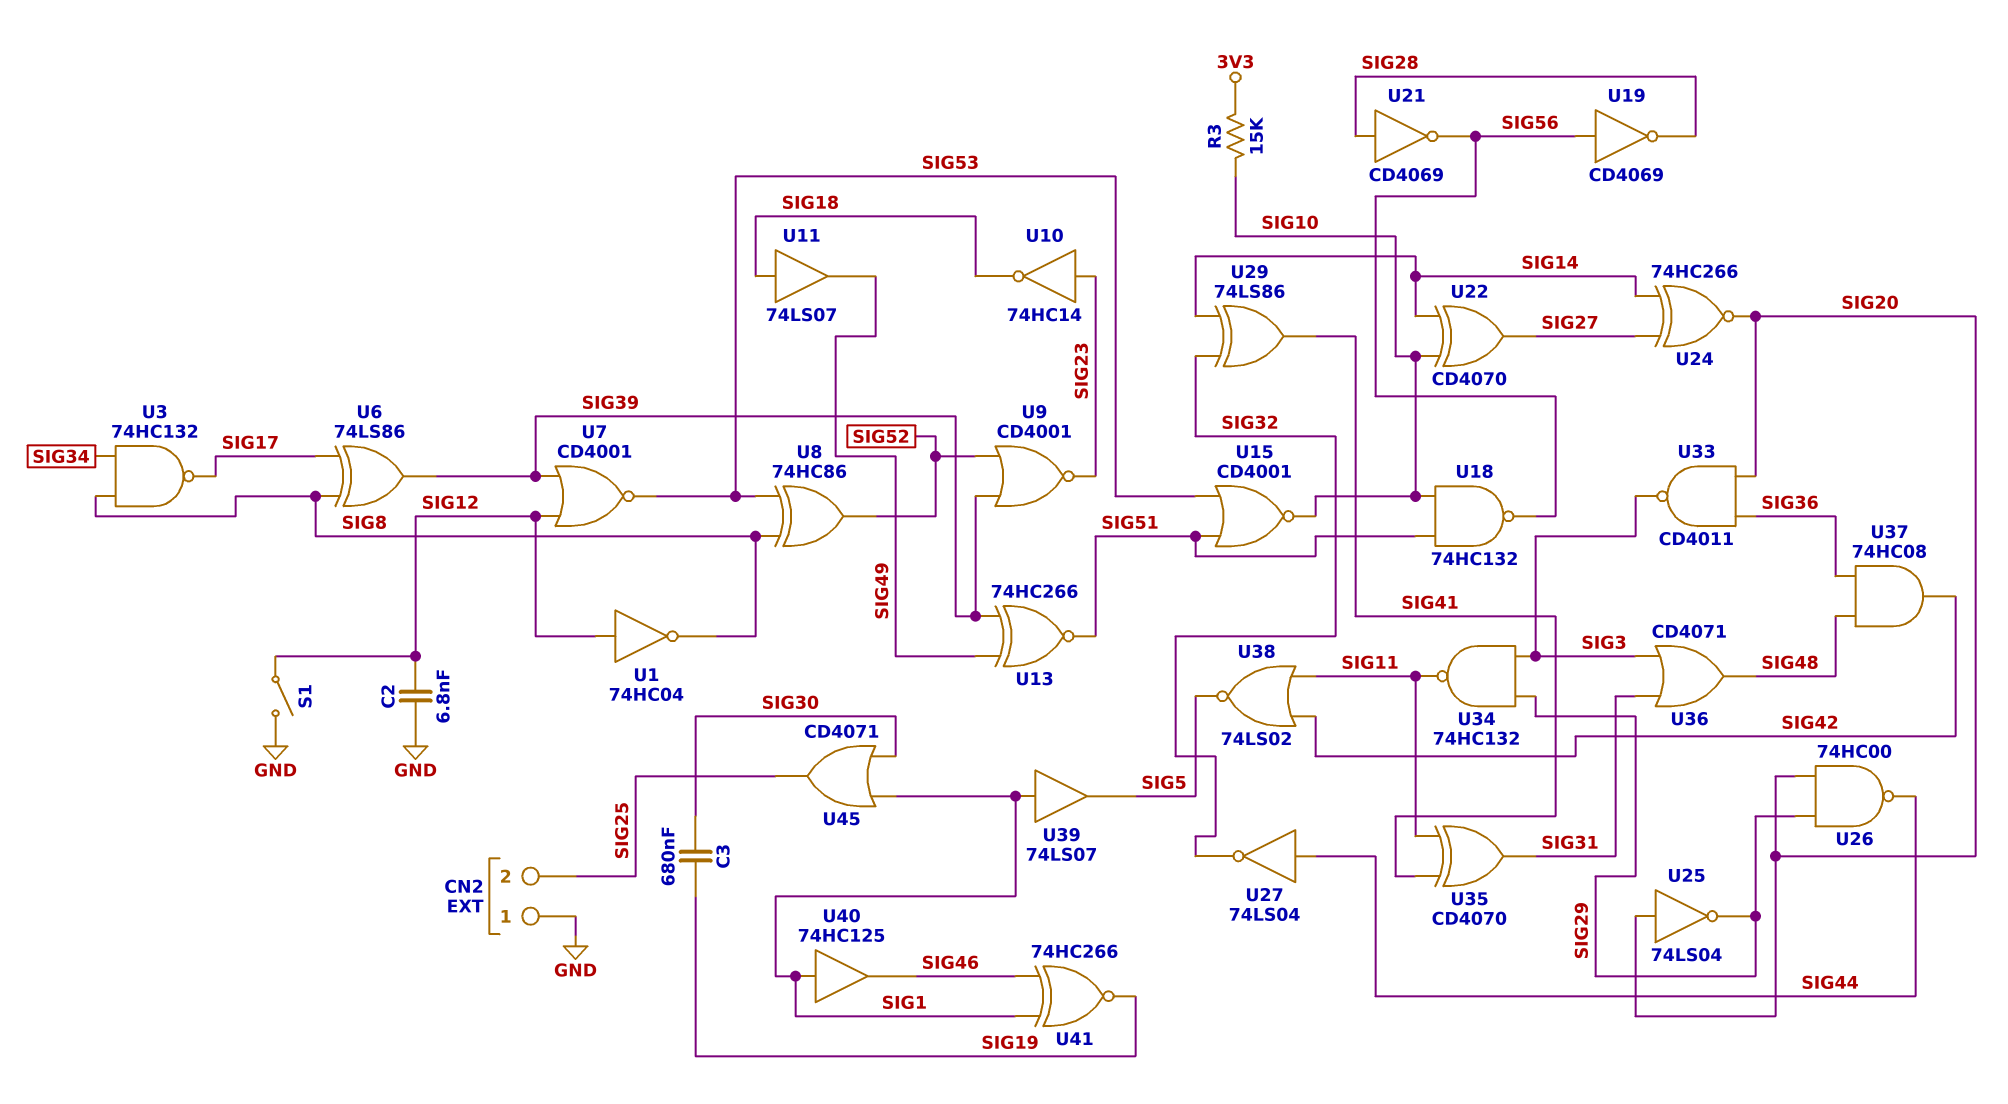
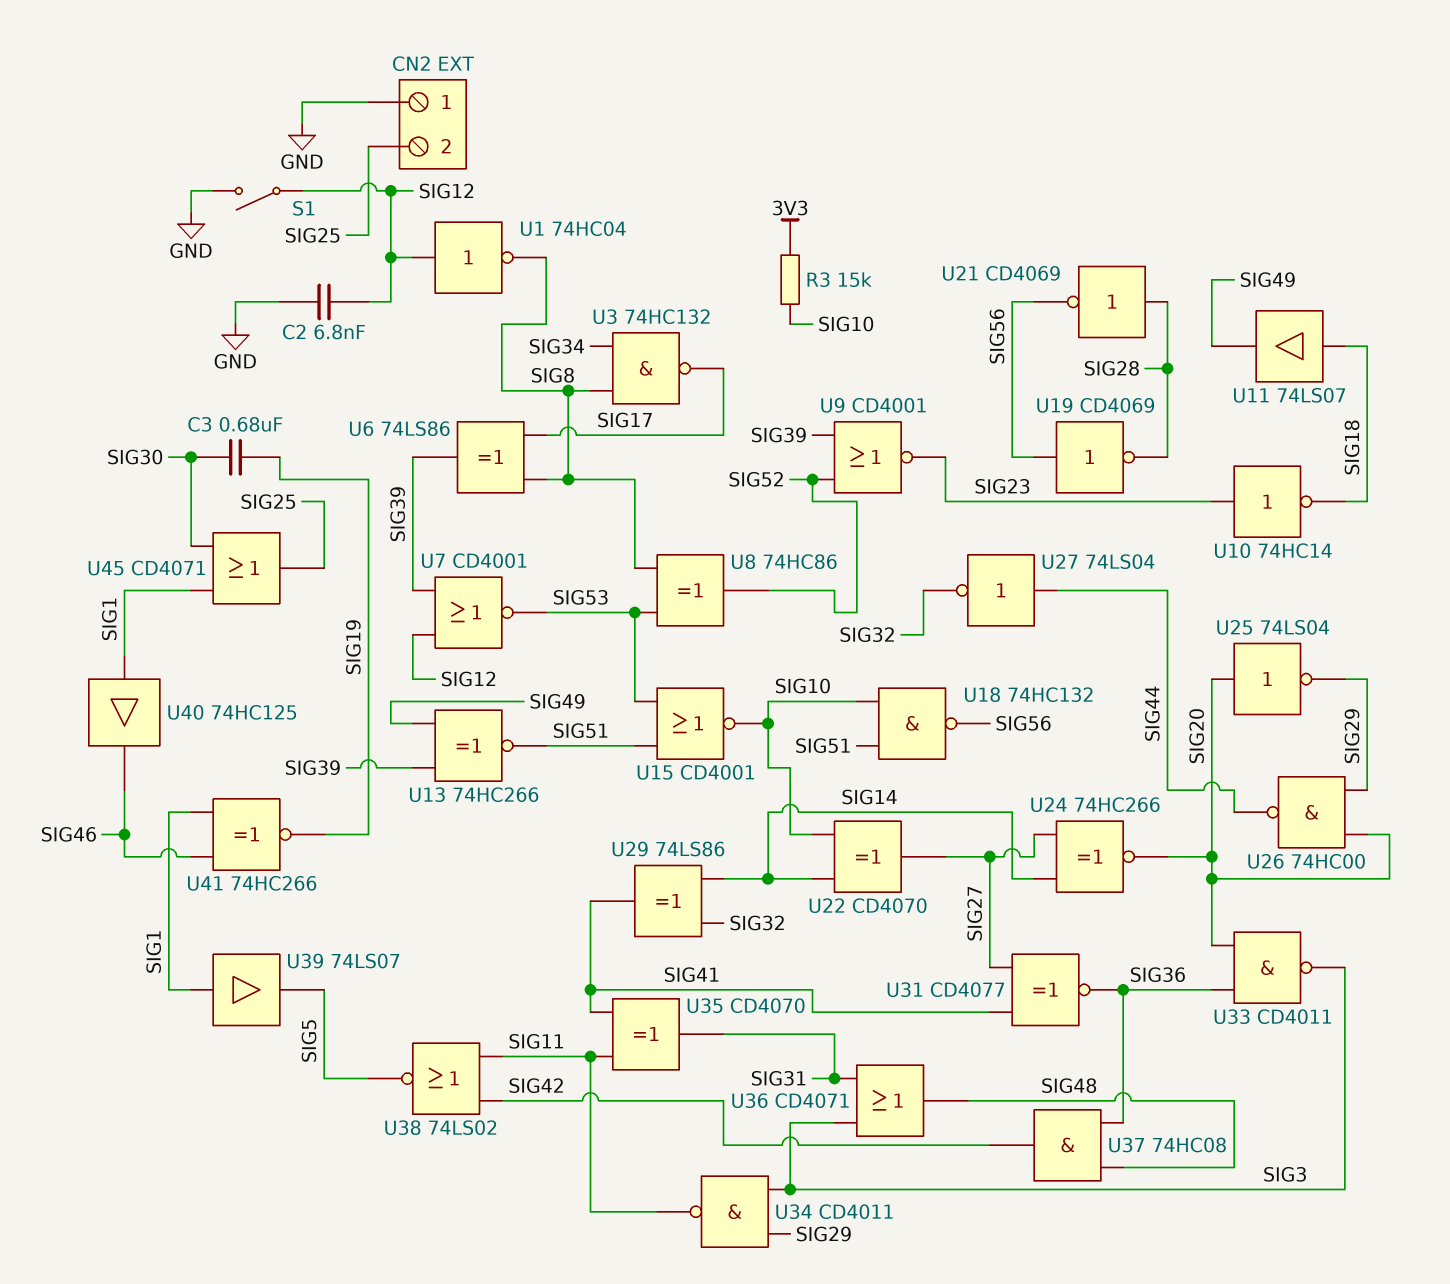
U31: none -> XNOR CD4077 (in SIG27, in SIG41, out SIG36)
U34: NAND 74HC132 (in SIG3, in SIG29, out SIG11) -> NAND CD4011 (in SIG3, in SIG29, out SIG11)

